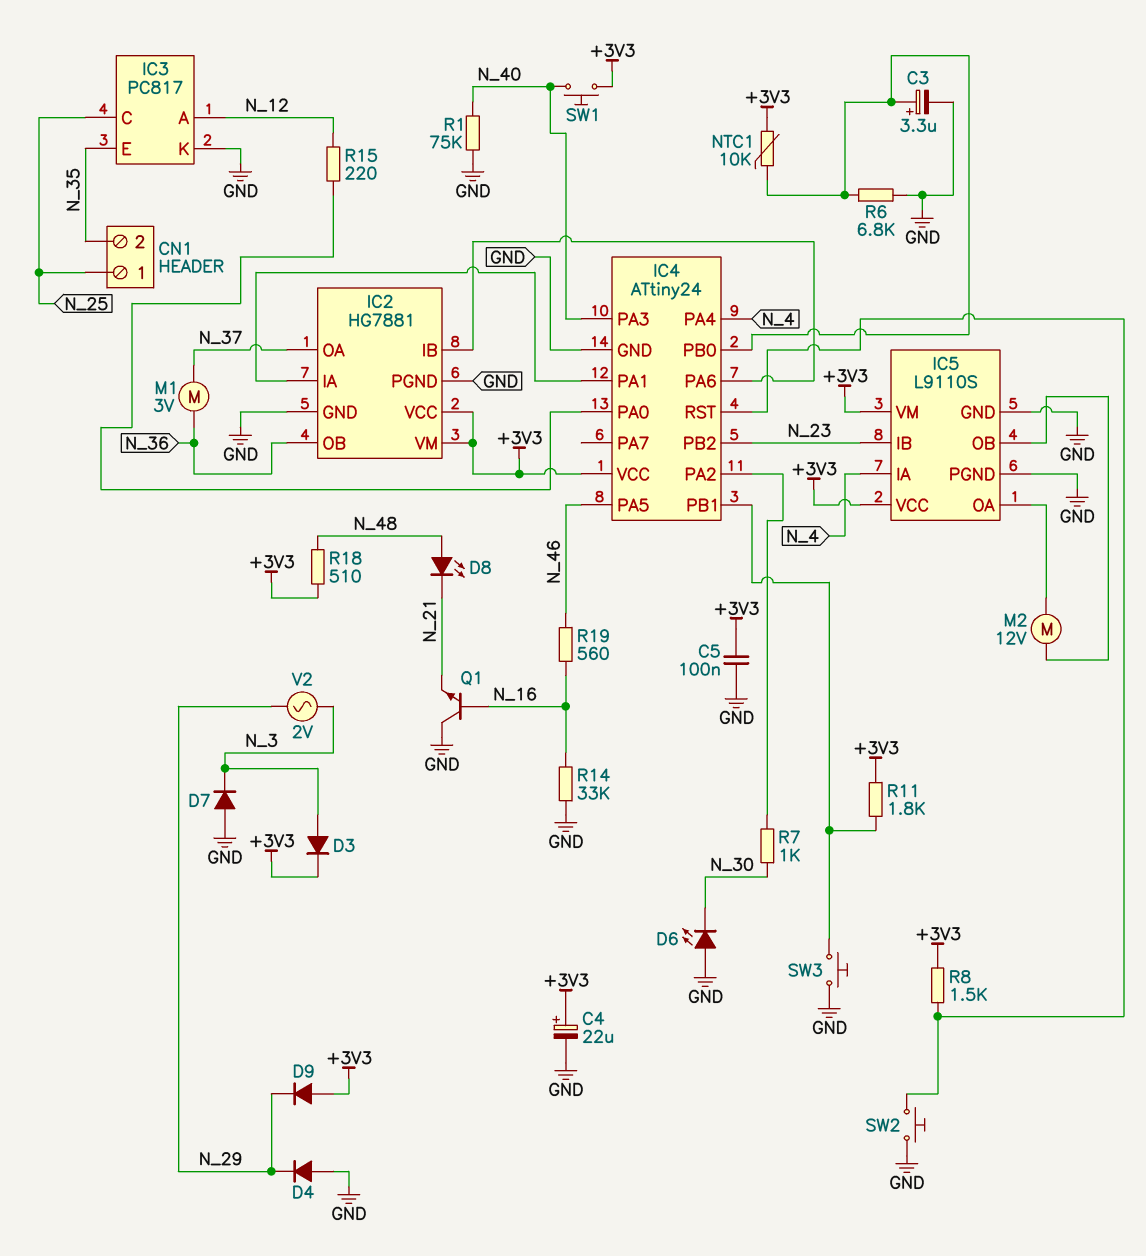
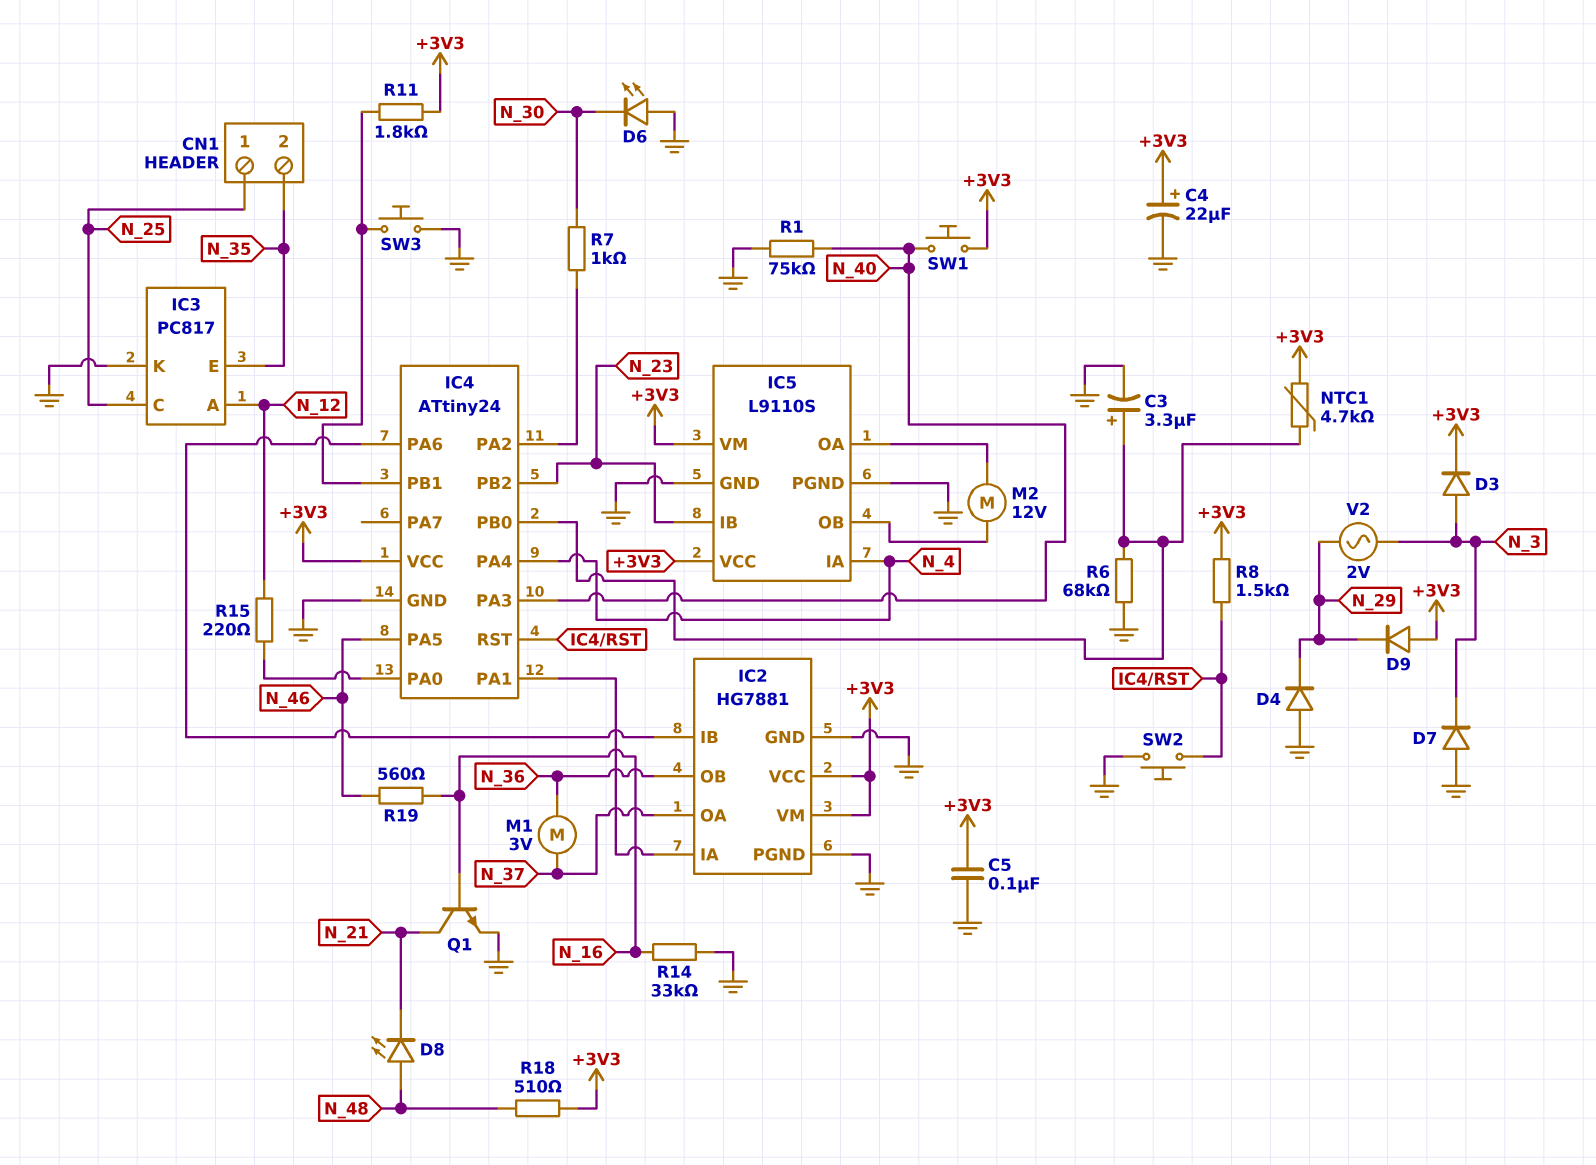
NTC1: 10k (+3V3, IC4/PB0) -> 4.7k (+3V3, IC4/PB0)
Q1: NPN (B N_16, C GND, E N_21) -> NPN (B N_16, C N_21, E GND)
R6: 6.8k (GND, IC4/PB0) -> 68k (GND, IC4/PB0)

